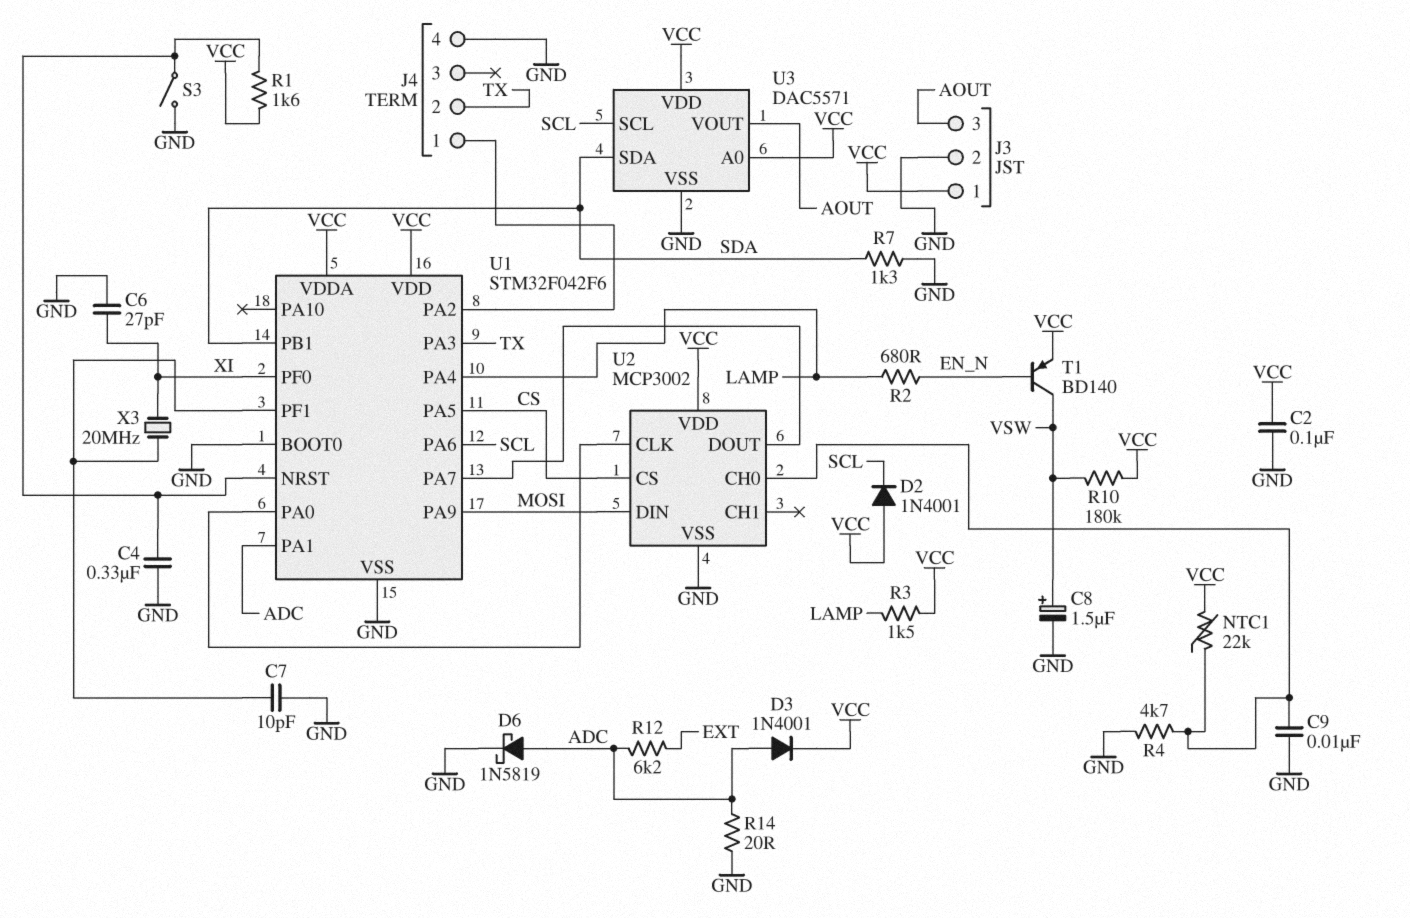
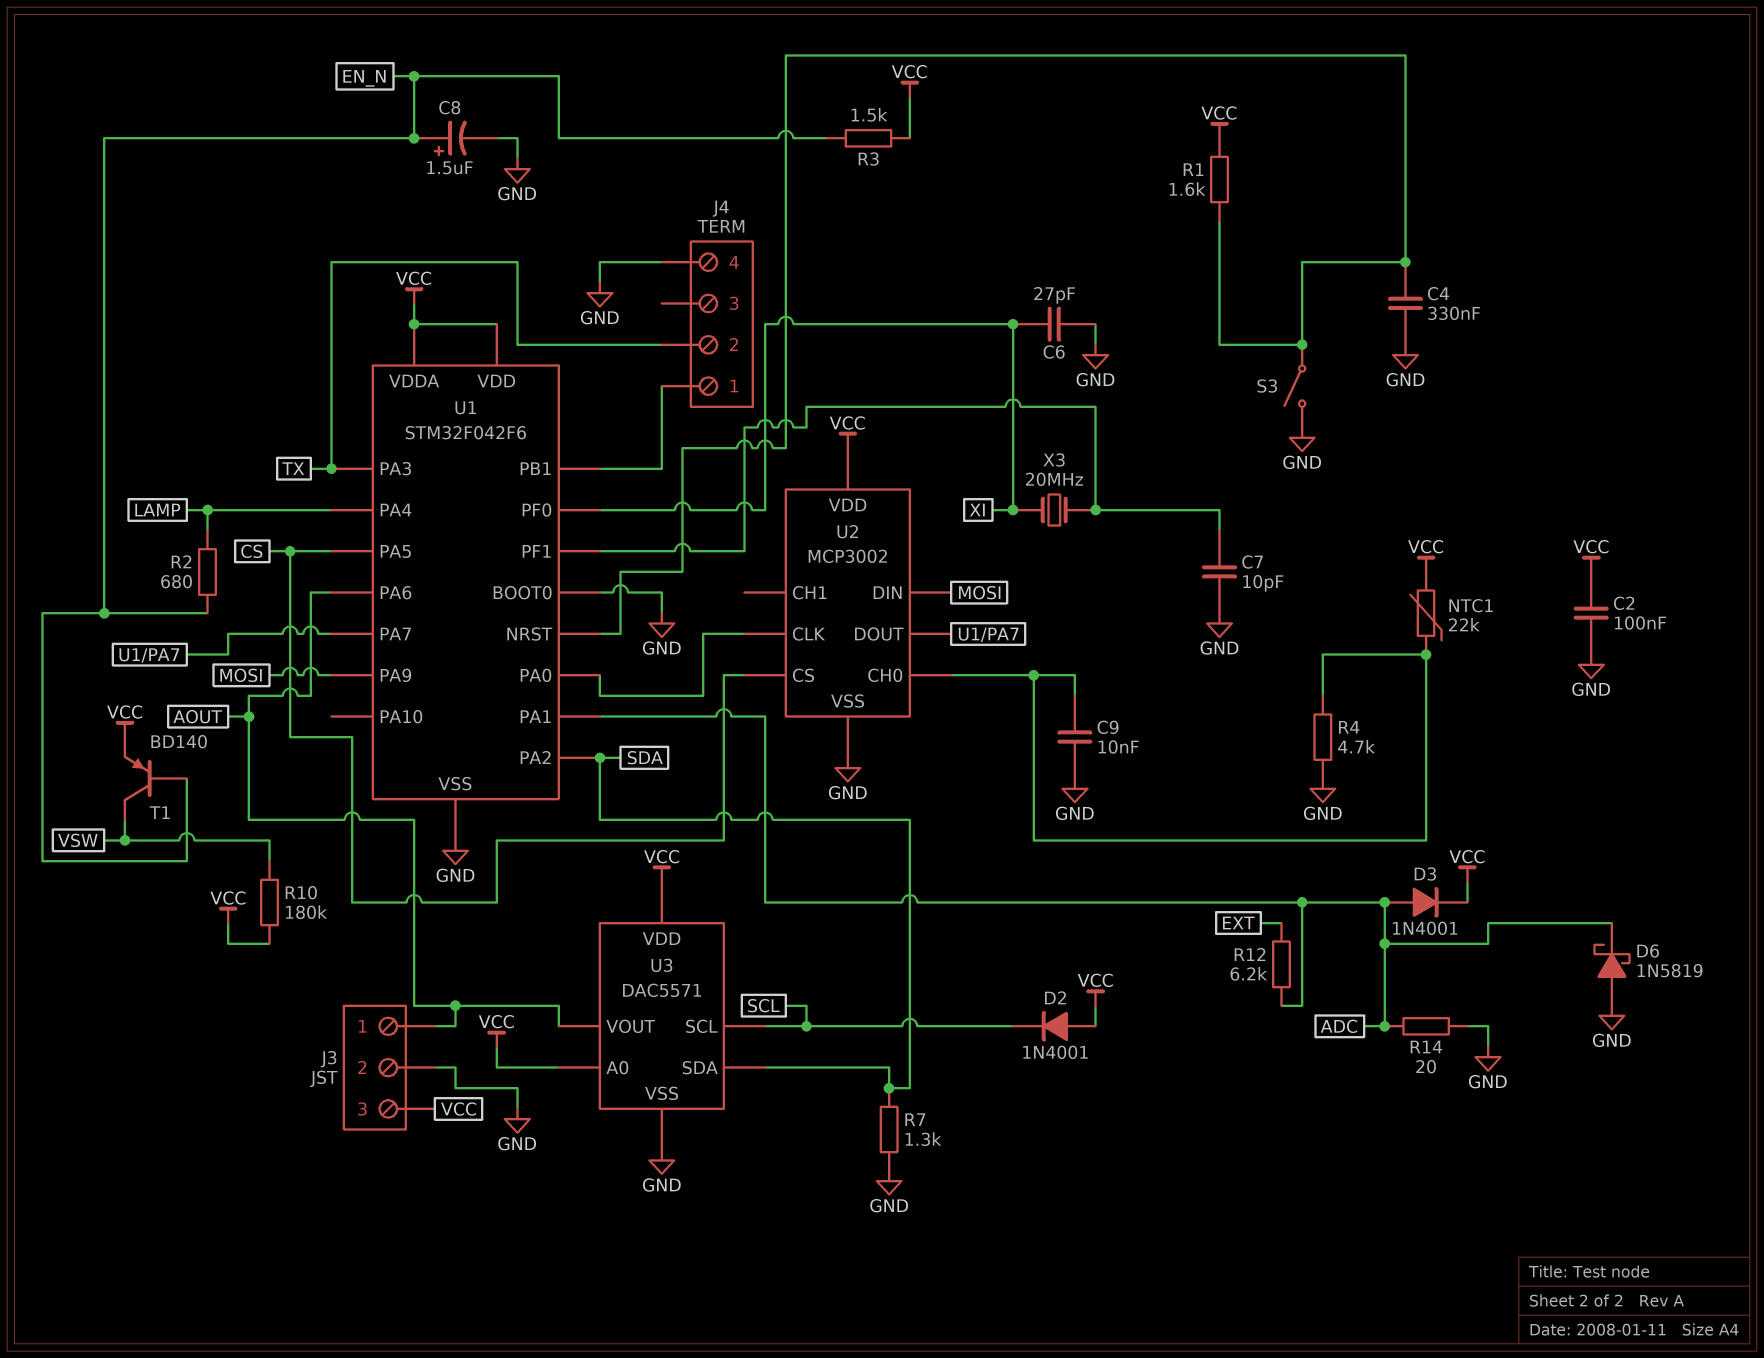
C8: 1.5uF (plus VSW, minus GND) -> 1.5uF (plus EN_N, minus GND)
D6: schottky 1N5819 (A ADC, K GND) -> schottky 1N5819 (A GND, K ADC)
J3 pin 1: VCC -> AOUT
J3 pin 3: AOUT -> VCC
R3: 1.5k (LAMP, VCC) -> 1.5k (EN_N, VCC)
U1 pin PA2: J4/1 -> SDA
U1 pin PA6: SCL -> AOUT
U1 pin PB1: SDA -> J4/1

